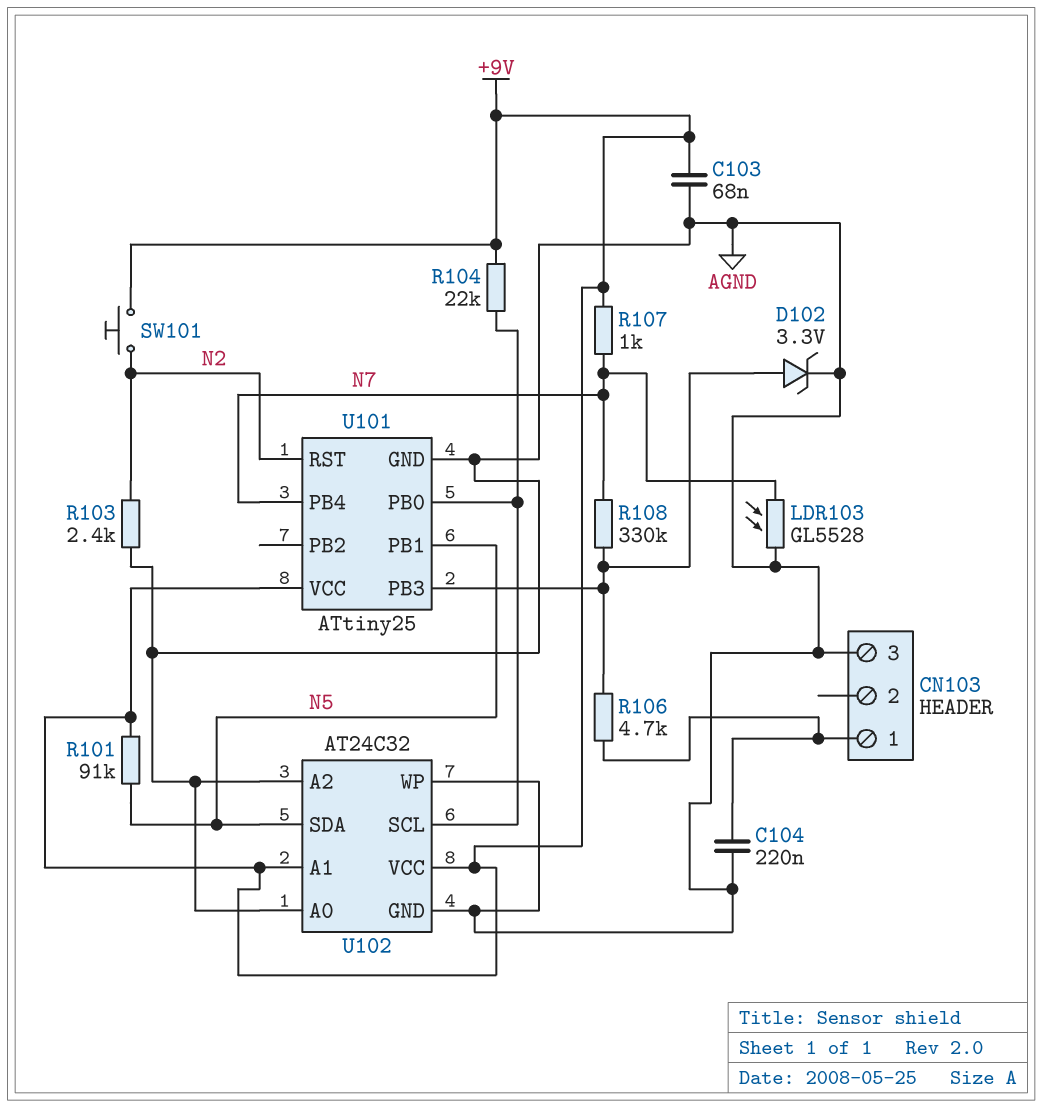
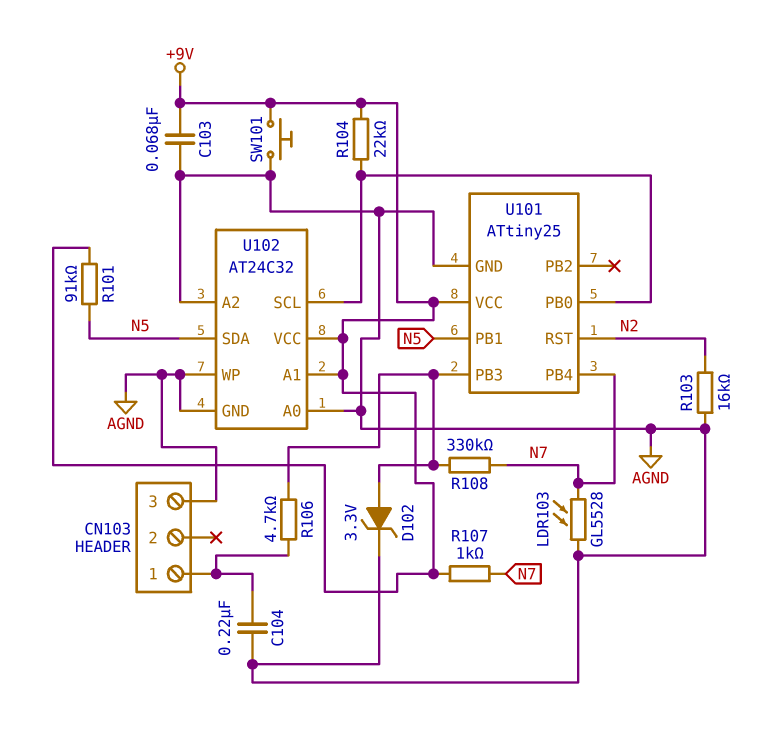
R103: 2.4k (AGND, N2) -> 16k (AGND, N2)
SW101: button (+9V, N2) -> button (+9V, AGND)

